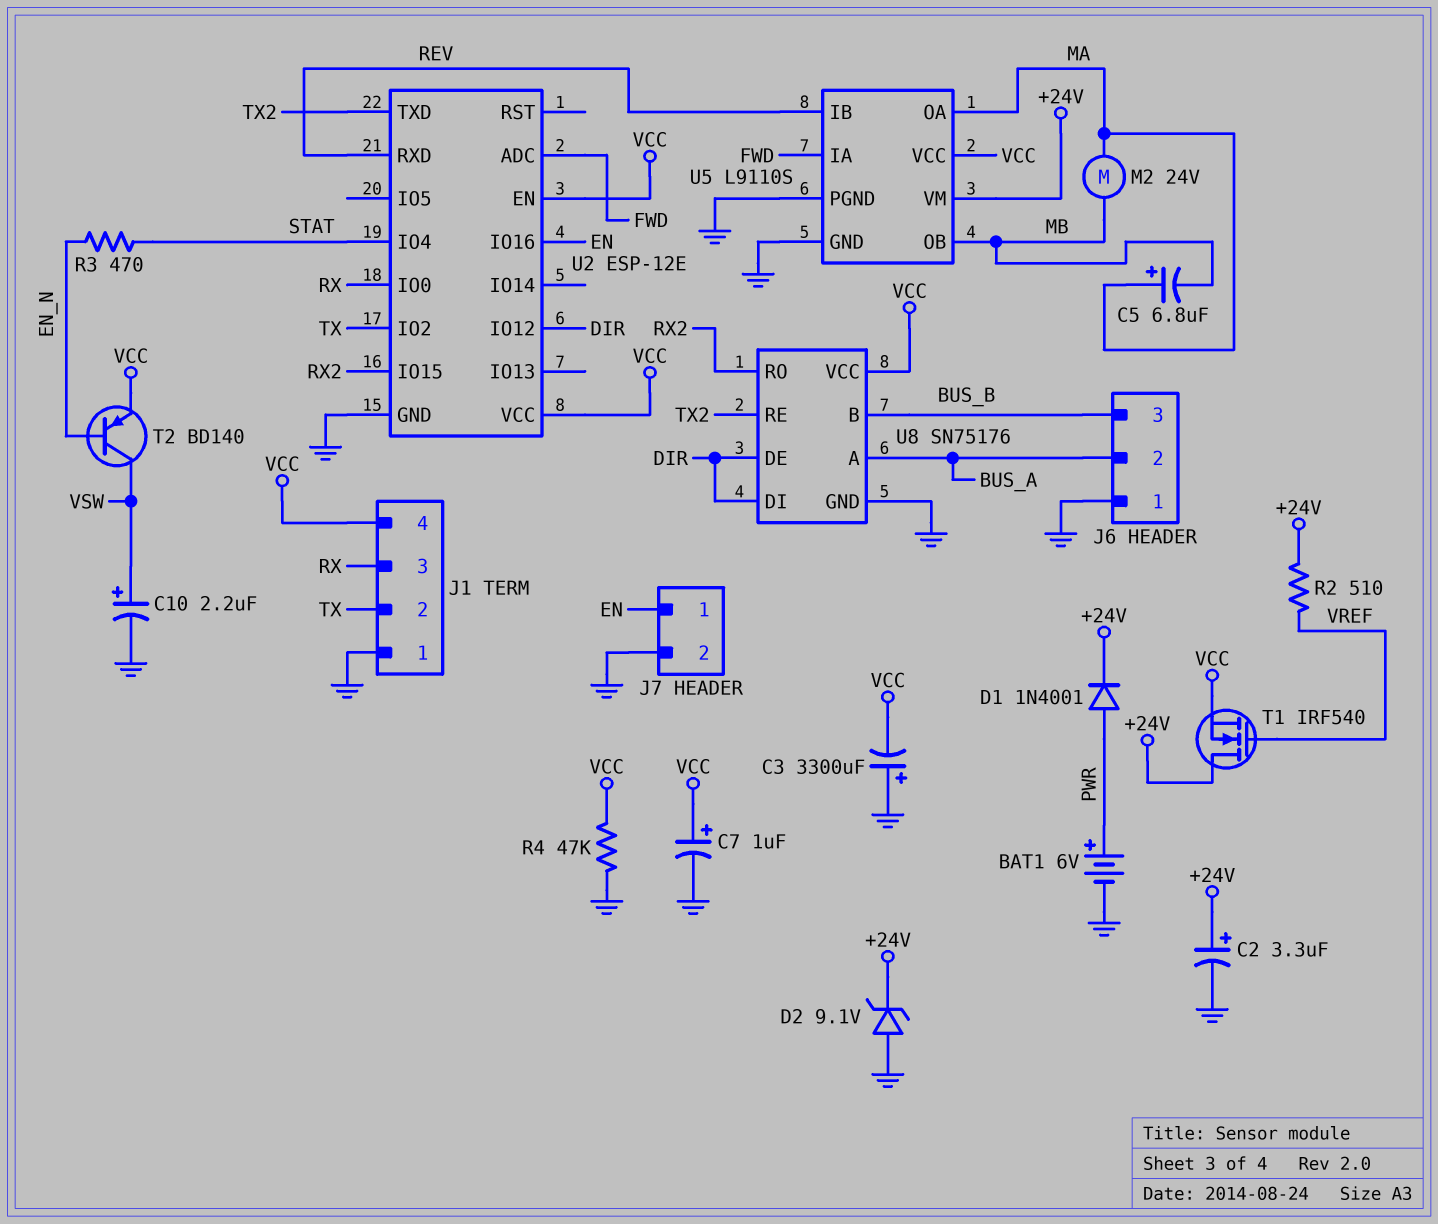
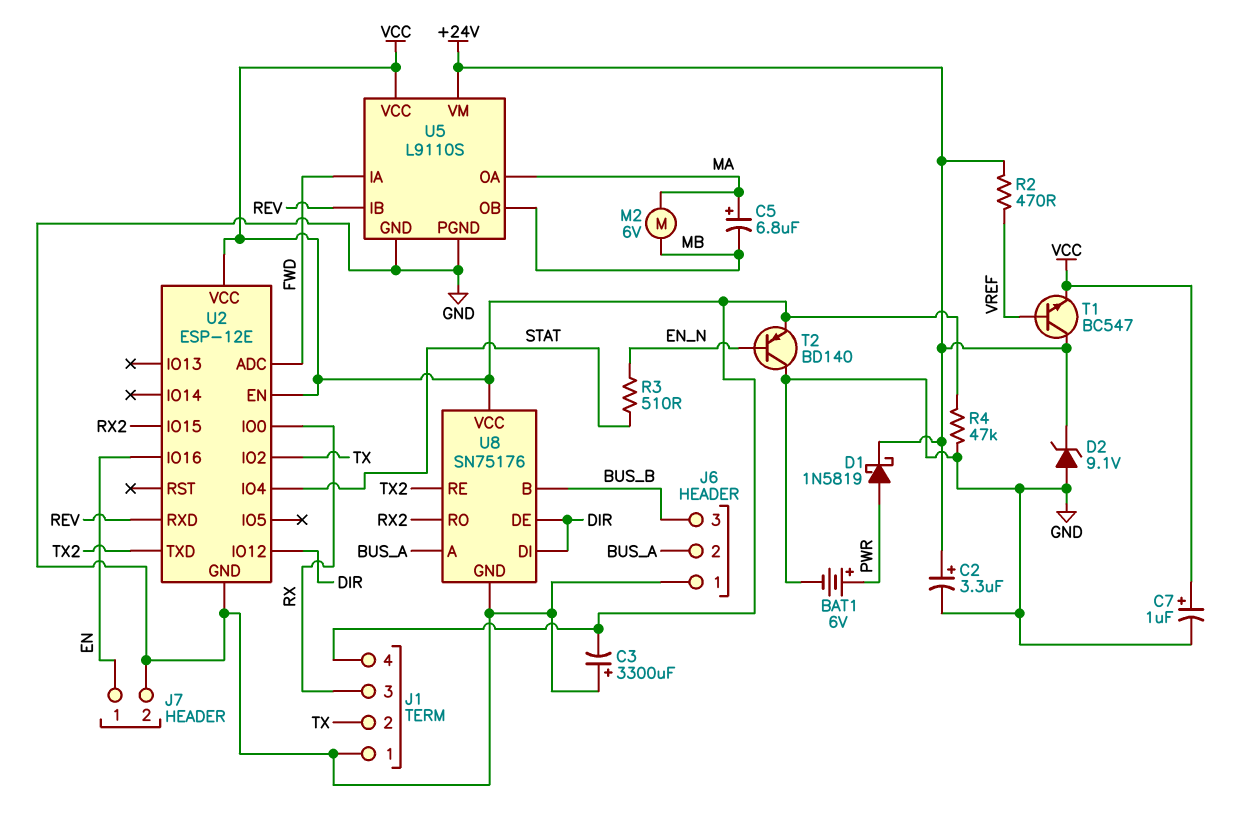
C10: 2.2uF (plus VSW, minus GND) -> none
D1: diode 1N4001 (A PWR, K +24V) -> schottky 1N5819 (A PWR, K +24V)
M2: motor 24V (MA, MB) -> motor 6V (MA, MB)
R2: 510 (+24V, VREF) -> 470 (+24V, VREF)
R3: 470 (EN_N, STAT) -> 510 (EN_N, STAT)
T1: NMOS IRF540 (G VREF, D +24V, S VCC) -> NPN BC547 (B VREF, C +24V, E VCC)
T2: PNP BD140 (B EN_N, C VSW, E VCC) -> PNP BD140 (B EN_N, C GND, E VCC)

